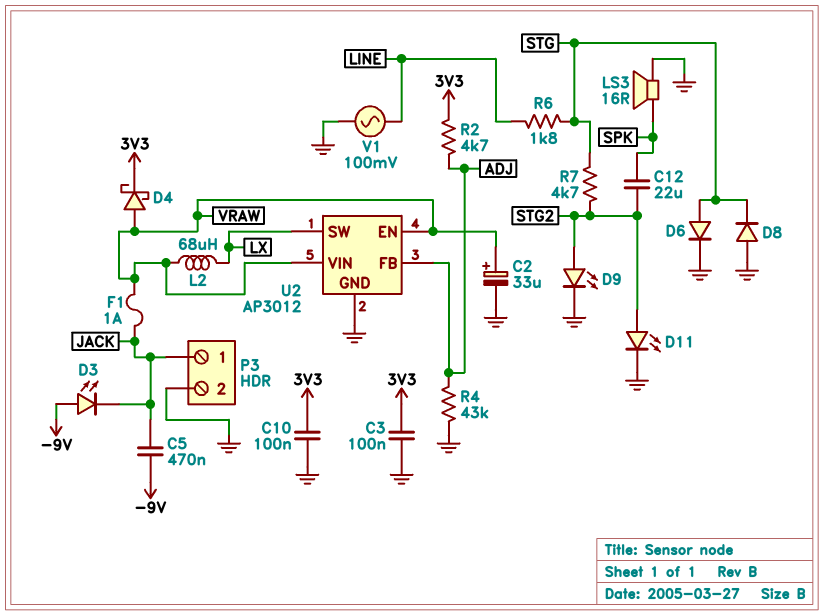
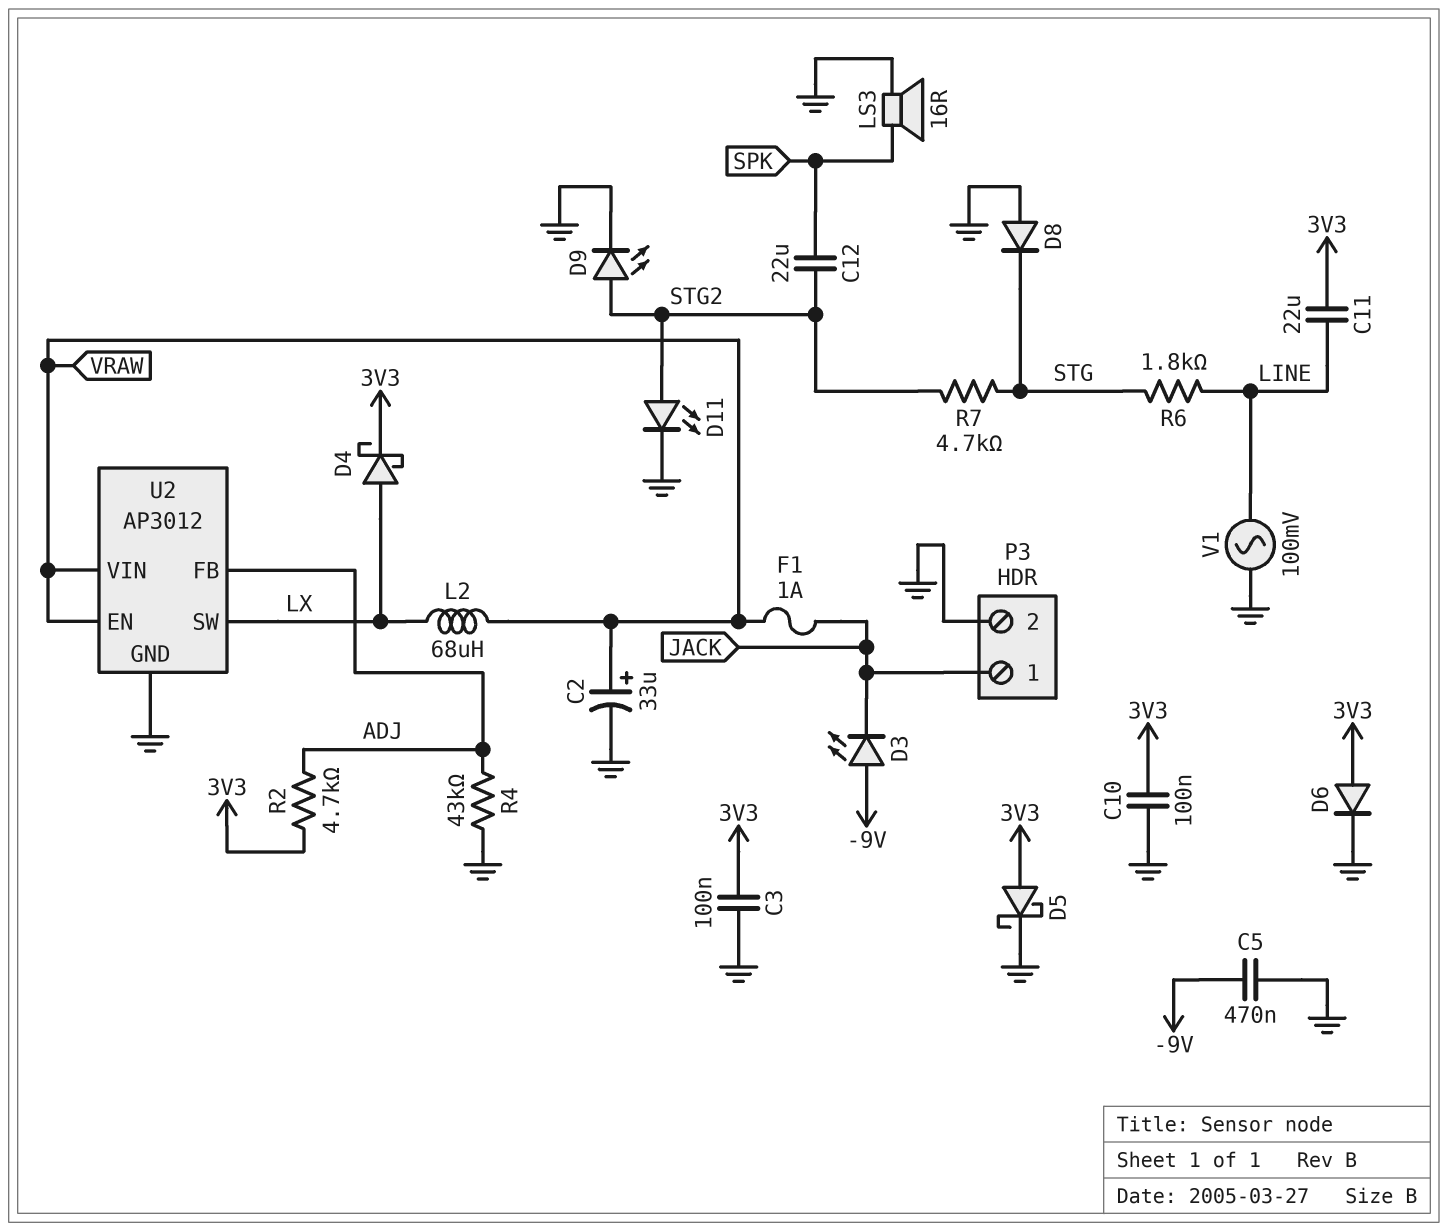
C5: 470nF (-9V, JACK) -> 470nF (-9V, GND)
C11: none -> 22uF (3V3, LINE)
D4: schottky (A VRAW, K 3V3) -> schottky (A LX, K 3V3)
D5: none -> schottky (A 3V3, K GND)
D6: diode (A STG, K GND) -> diode (A 3V3, K GND)

